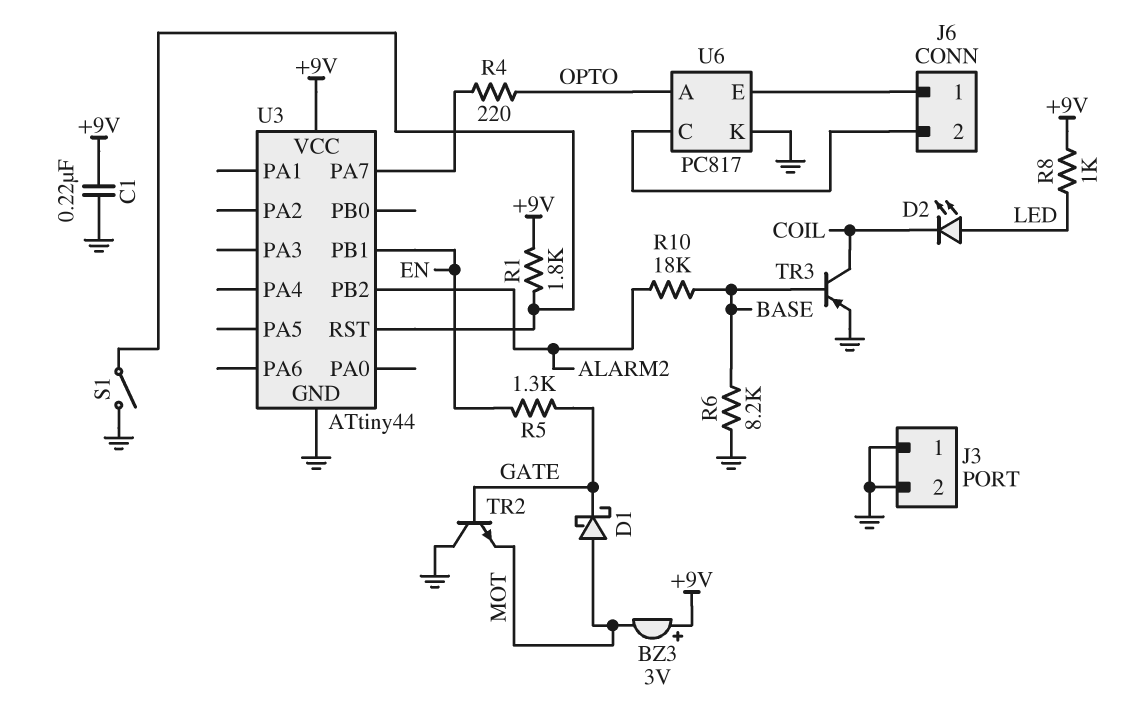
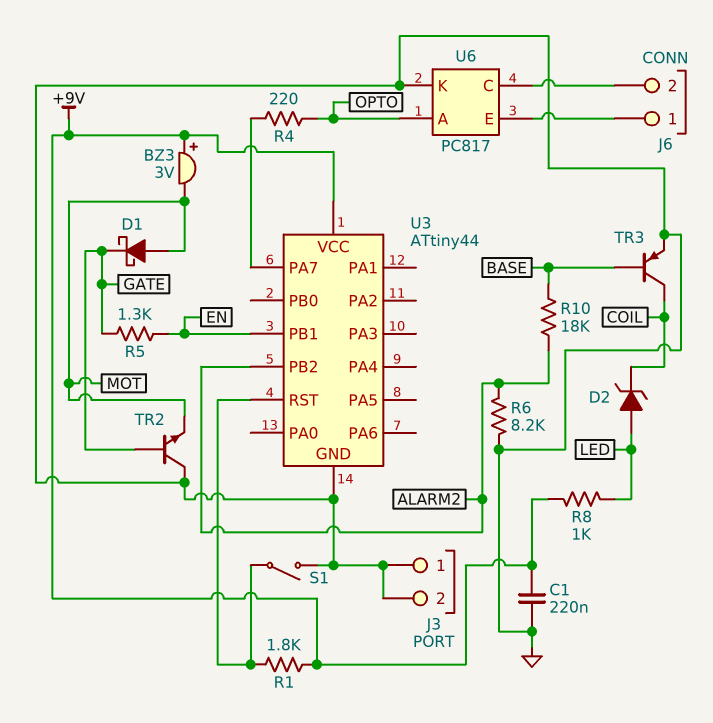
D2: LED (A LED, K COIL) -> zener (A LED, K COIL)
R6: 8.2k (BASE, GND) -> 8.2k (ALARM2, GND)

